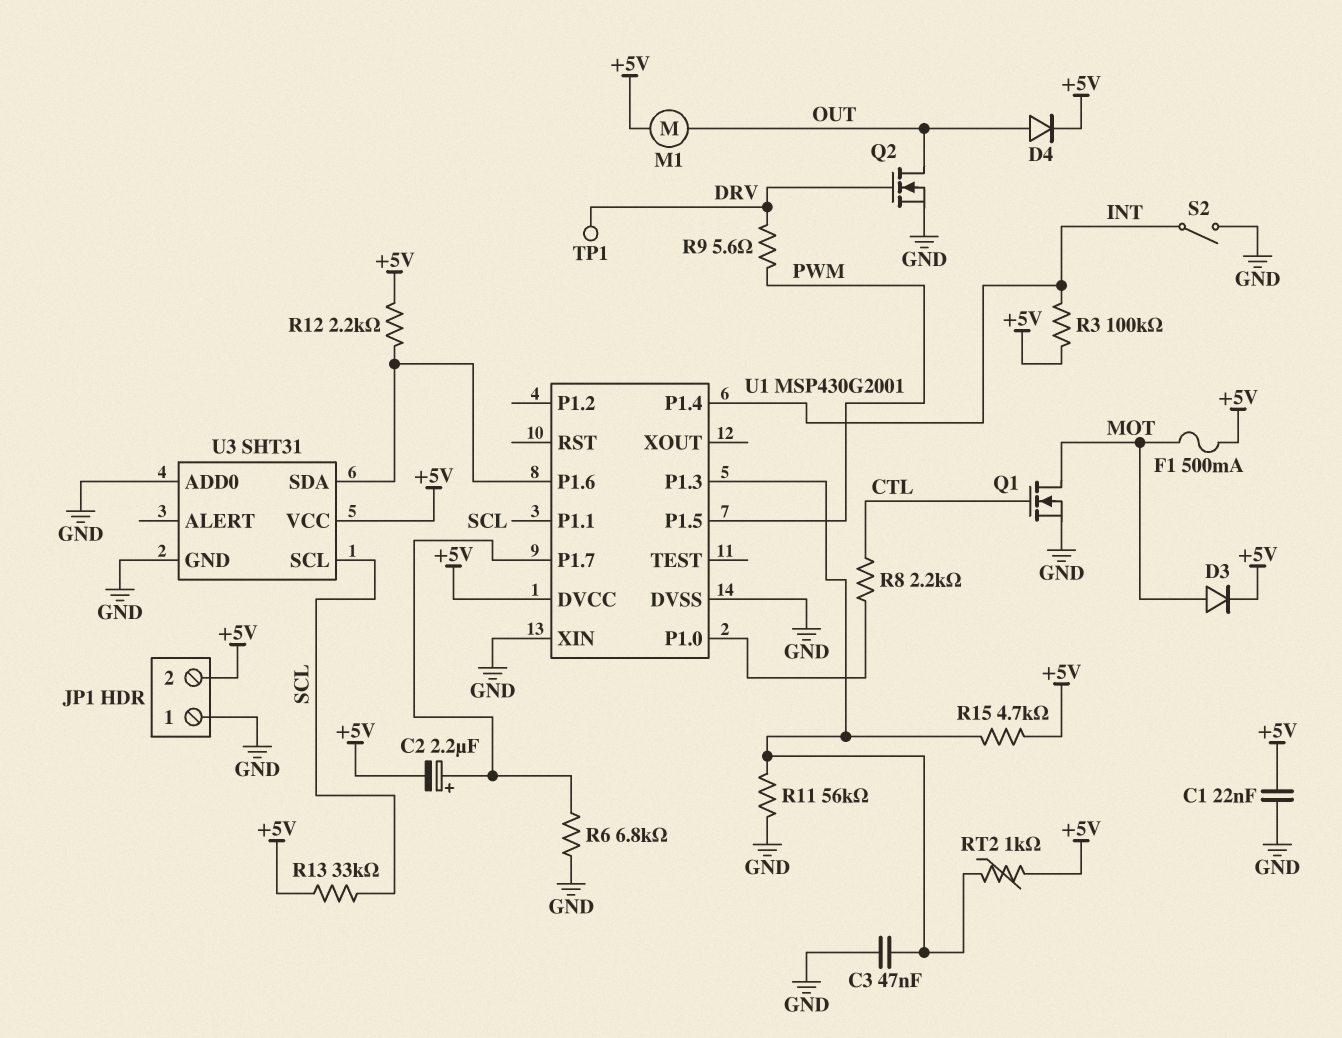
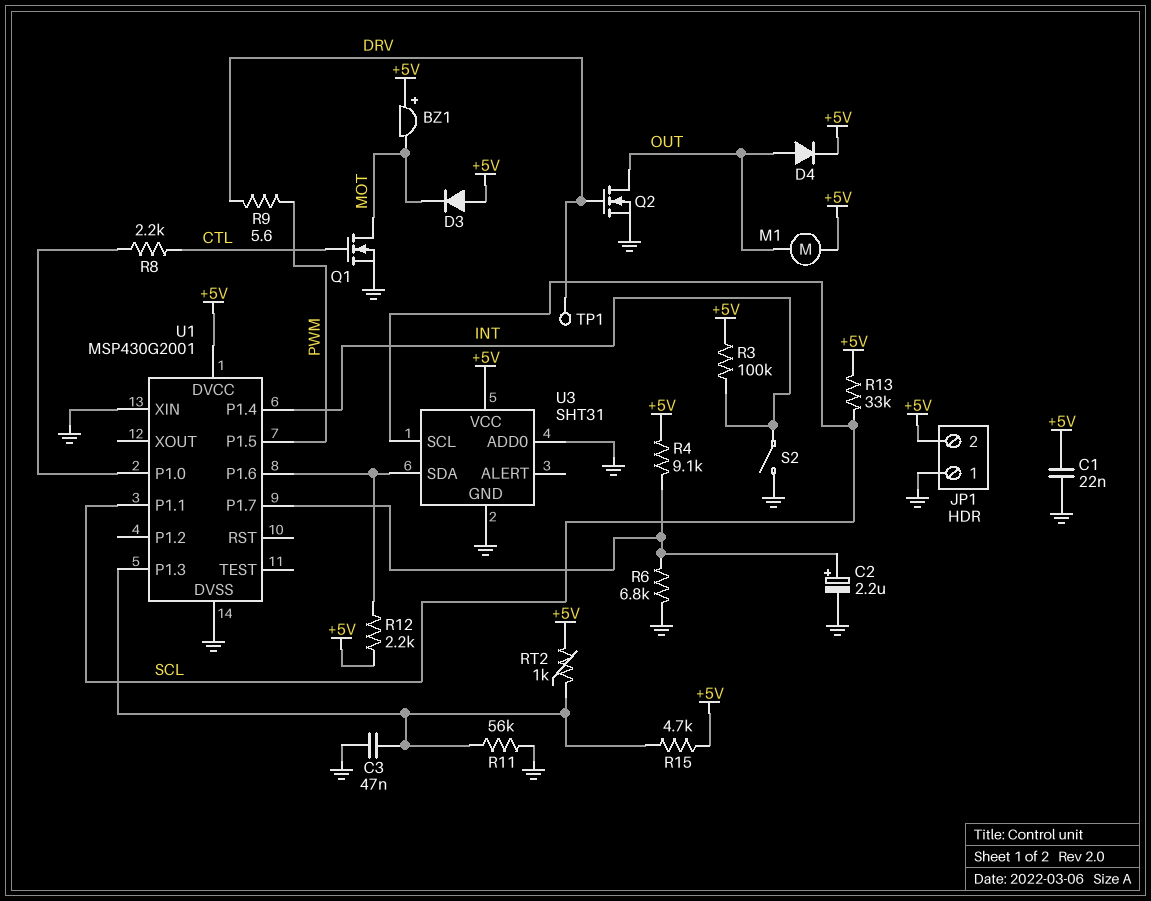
BZ1: none -> buzzer (plus +5V, minus MOT)
C2: 2.2uF (plus U1/P1.7, minus +5V) -> 2.2uF (plus U1/P1.7, minus GND)
D3: diode (A MOT, K +5V) -> diode (A +5V, K MOT)
F1: 500mA (+5V, MOT) -> none
R4: none -> 9.1k (+5V, U1/P1.7)

